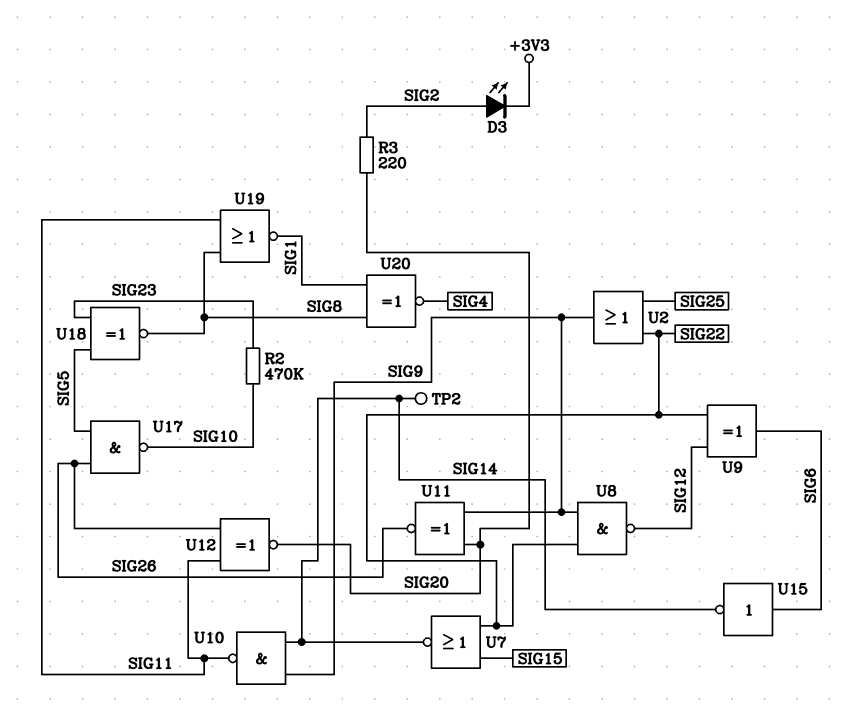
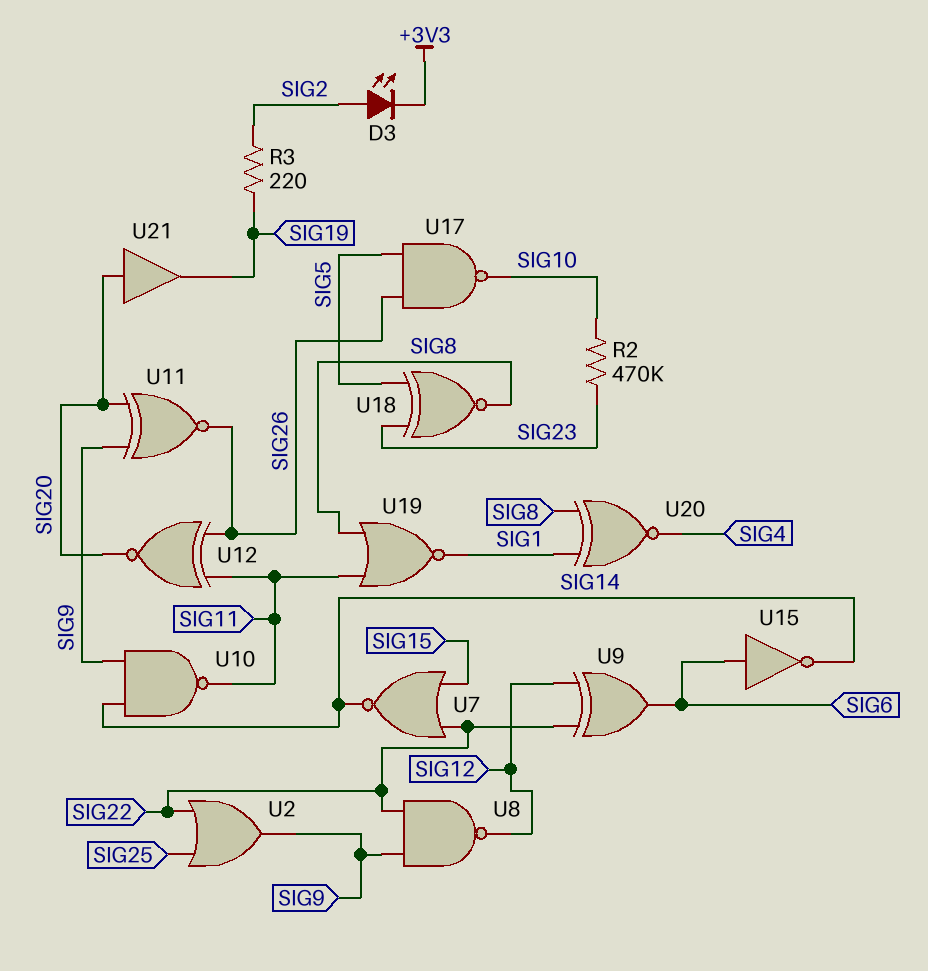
R3: 220 (SIG2, SIG20) -> 220 (SIG2, SIG19)
TP2: test point (SIG14) -> none
U21: none -> buffer (in SIG20, out SIG19)

